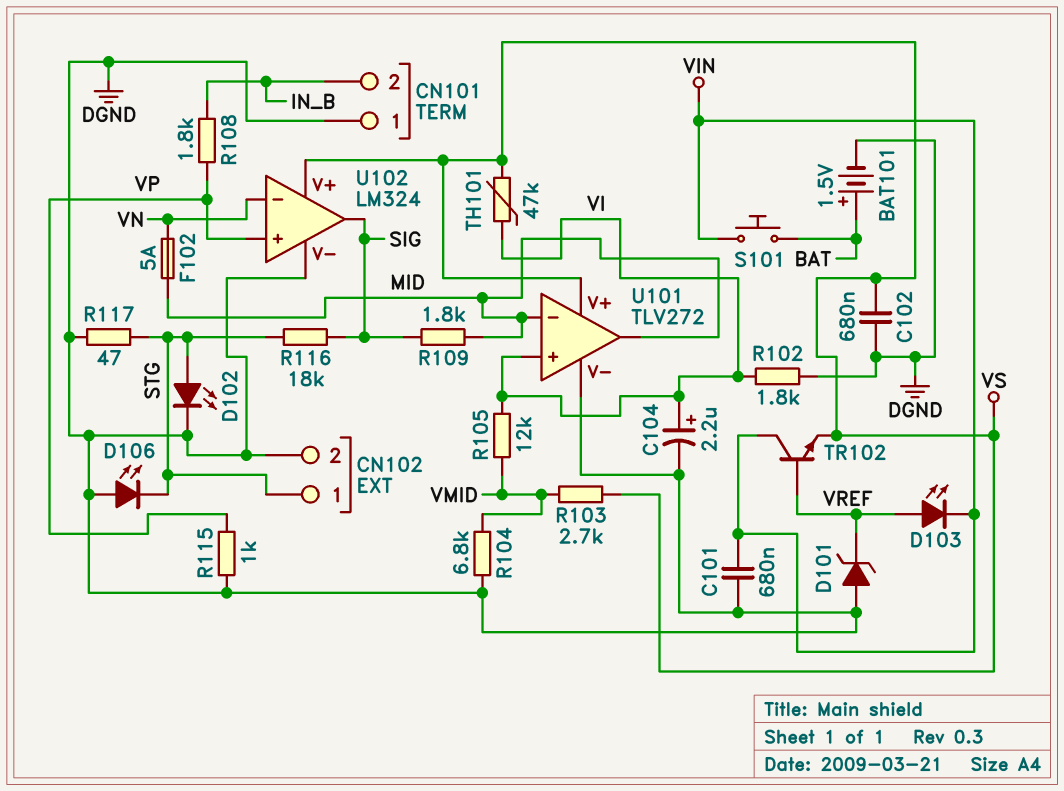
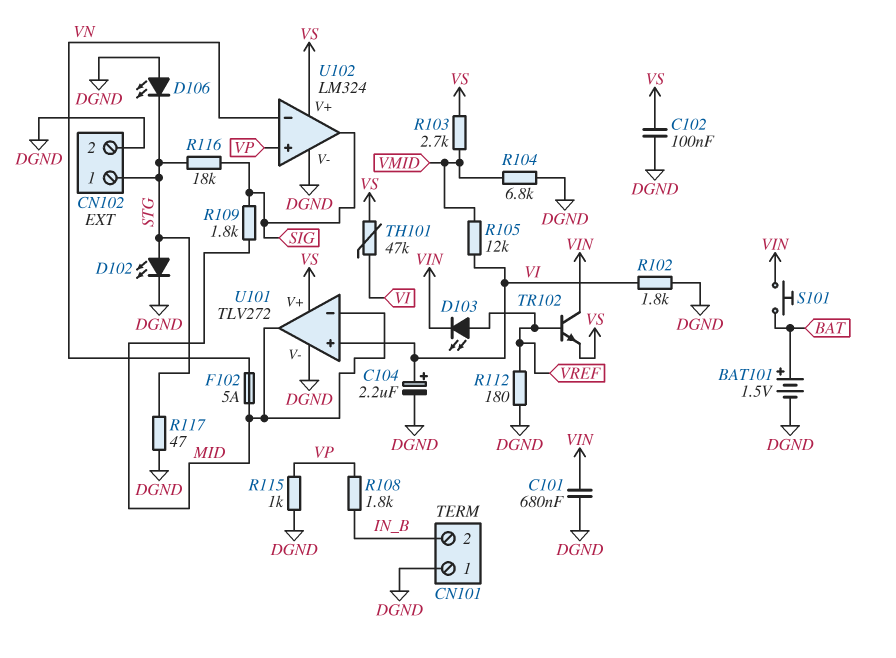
C102: 680nF (DGND, VS) -> 100nF (DGND, VS)
D101: zener (A DGND, K VREF) -> none
R112: none -> 180 (DGND, VREF)

